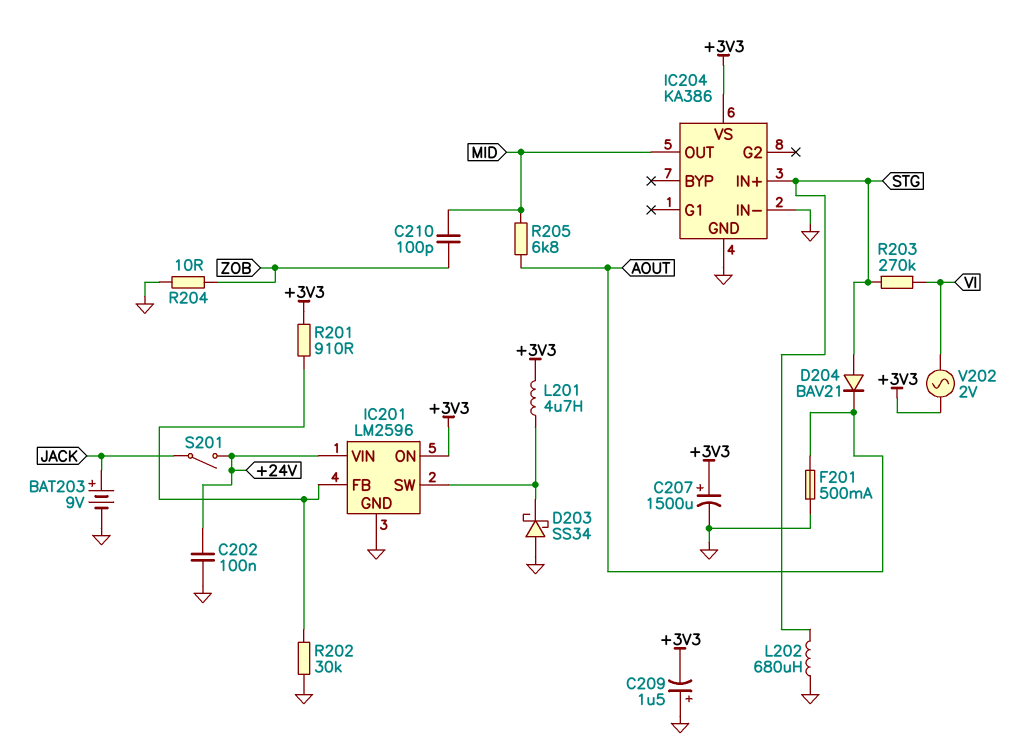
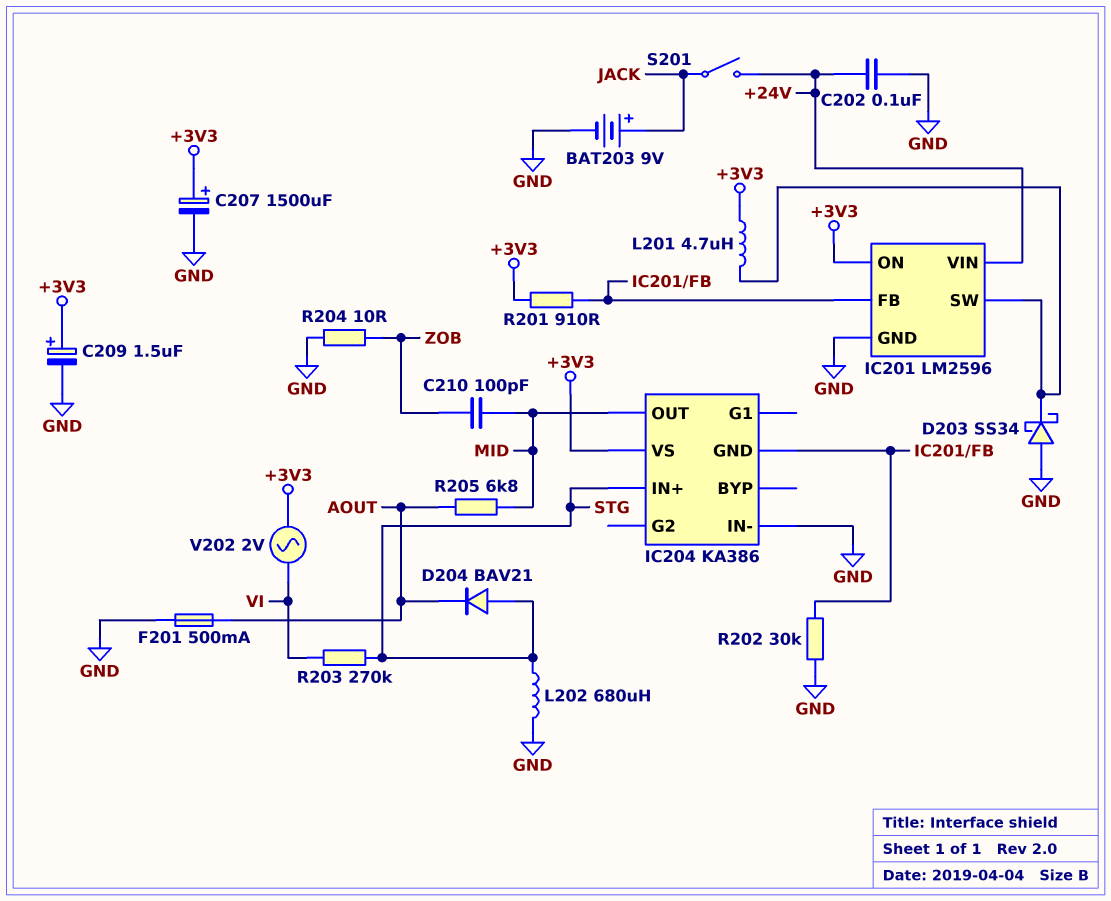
C209: 1.5uF (plus GND, minus +3V3) -> 1.5uF (plus +3V3, minus GND)
IC204 pin GND: GND -> IC201/FB

